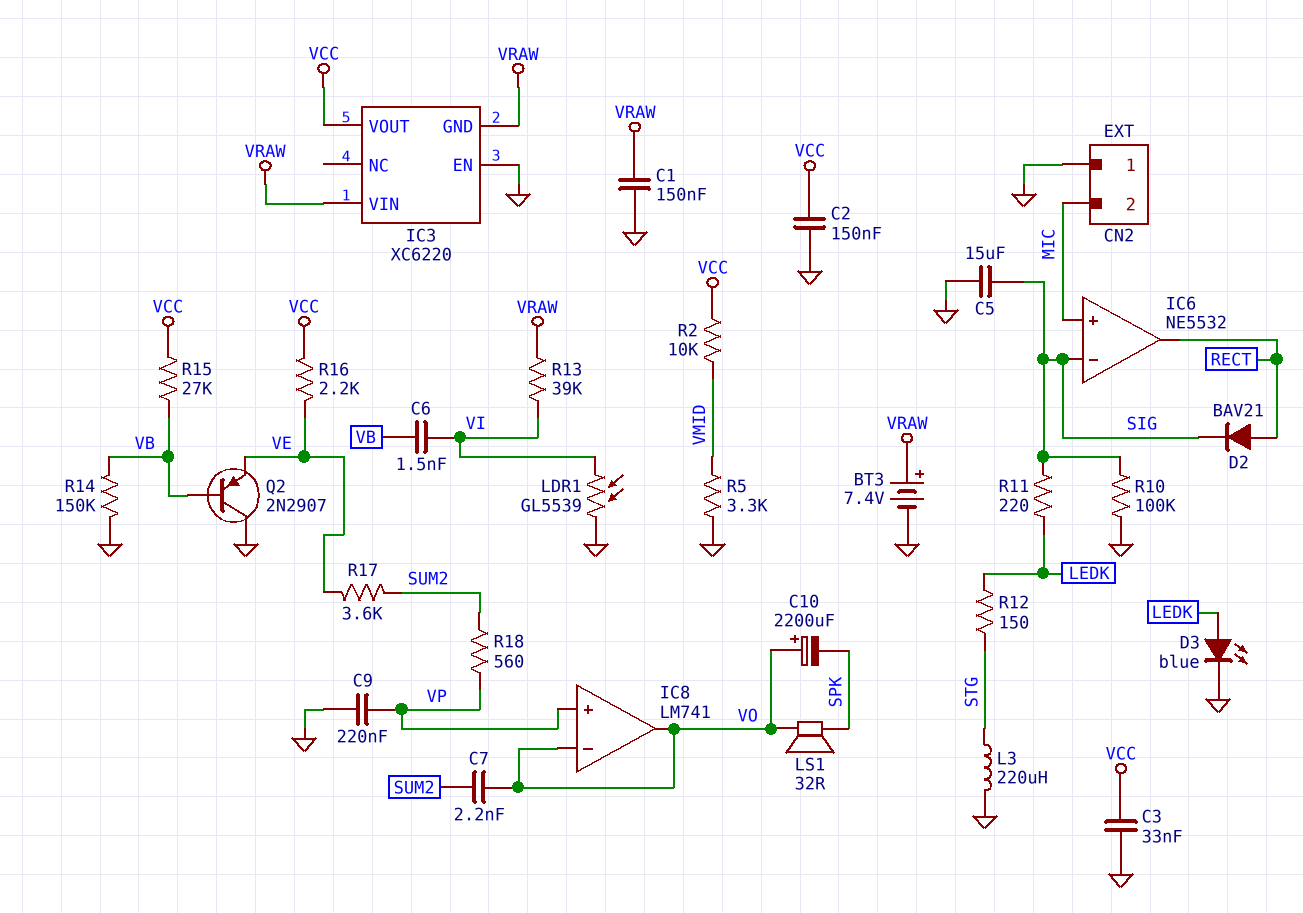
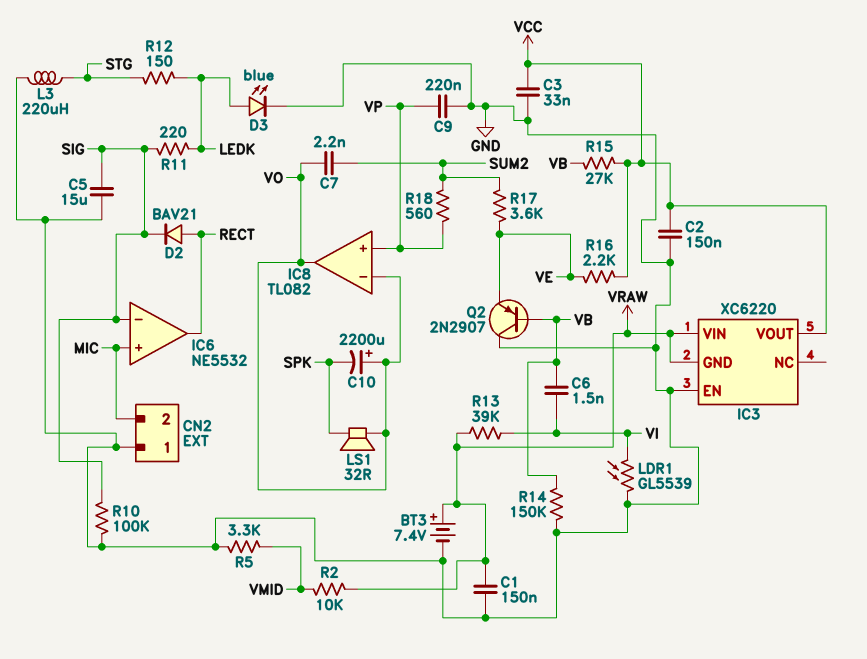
IC8: LM741 -> TL082
R2: 10k (VCC, VMID) -> 10k (VMID, VRAW)

